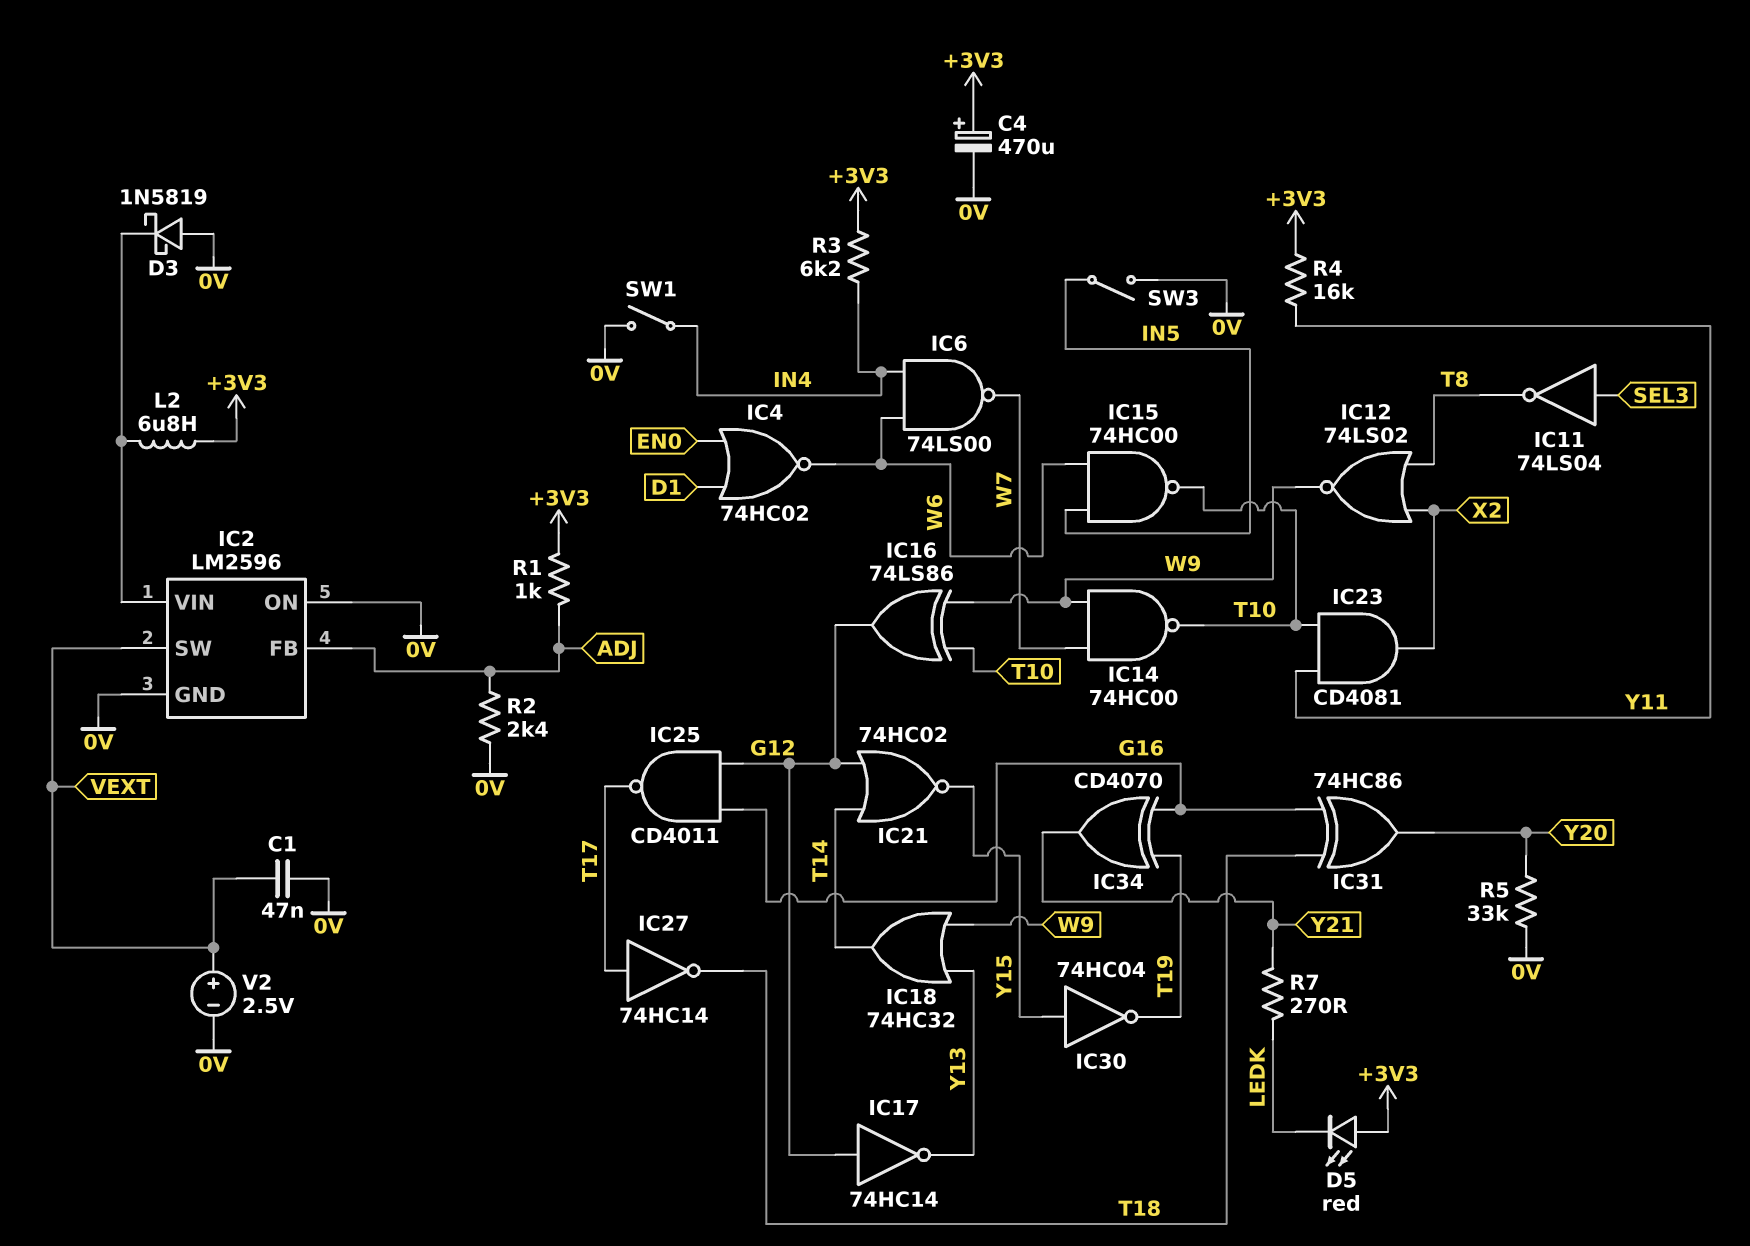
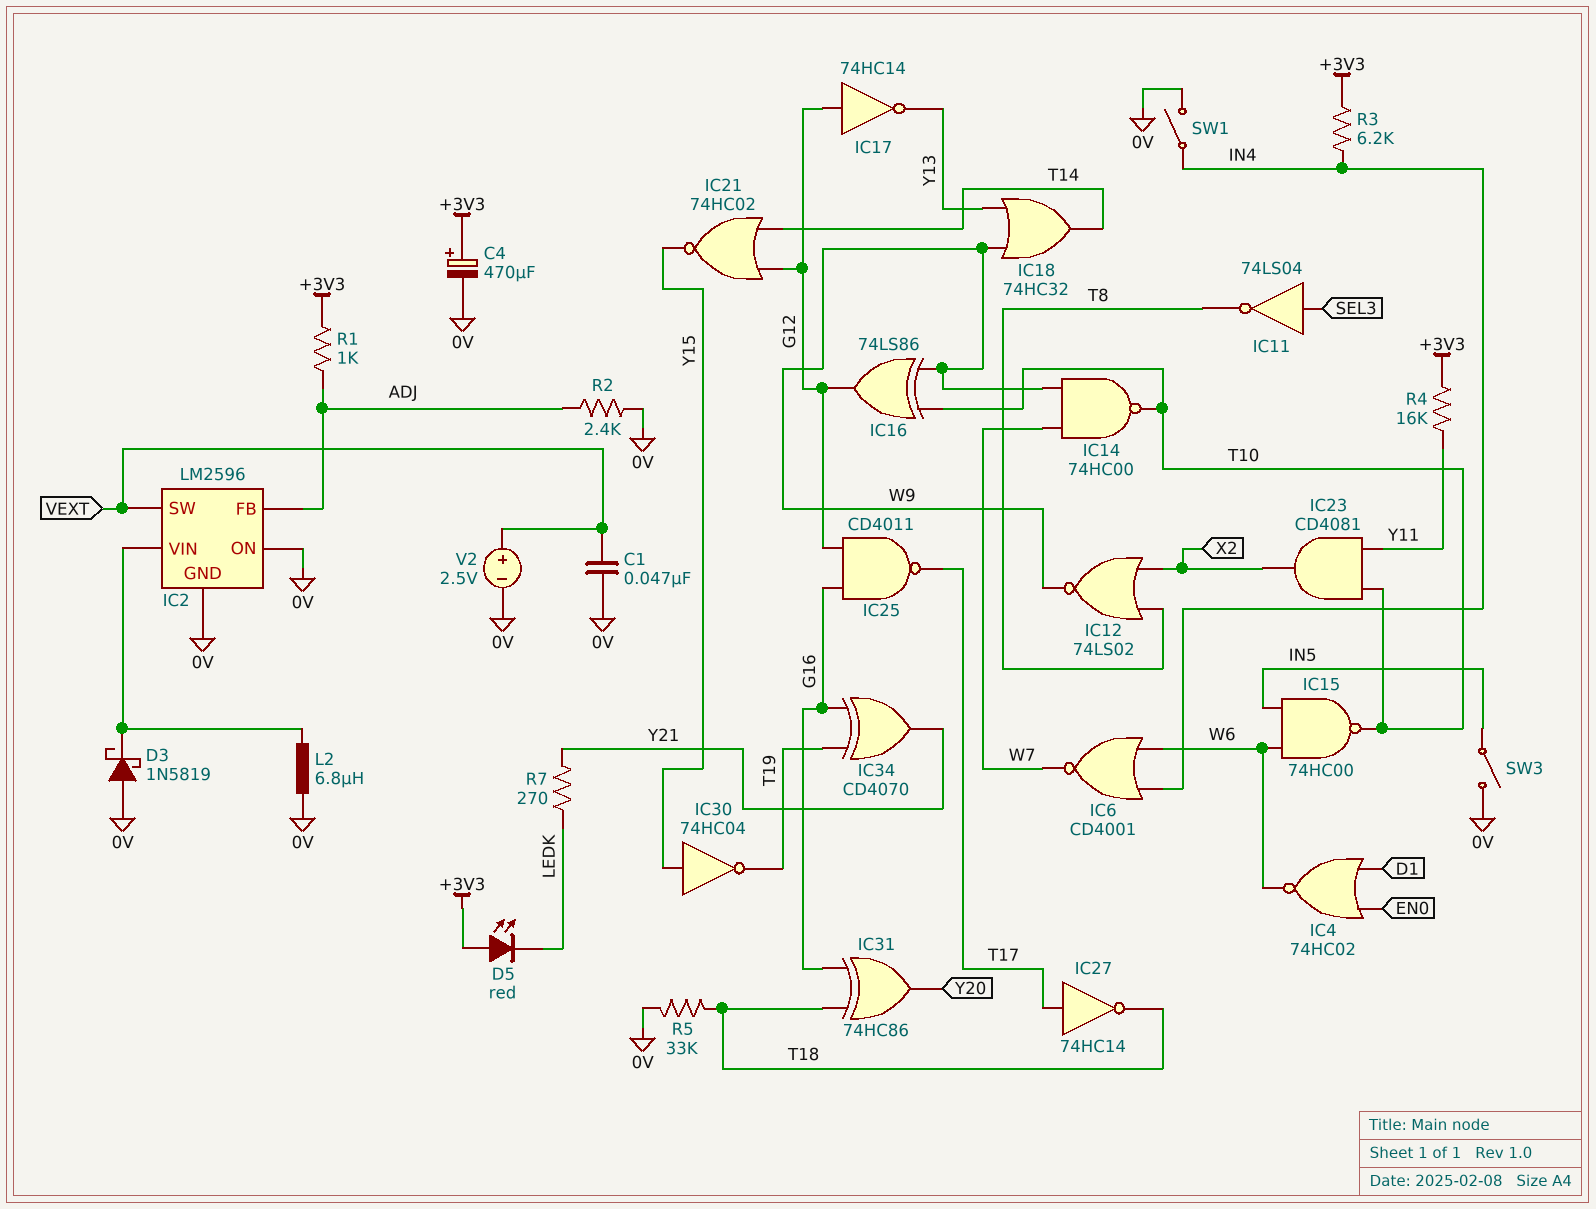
IC6: NAND 74LS00 (in IN4, in W6, out W7) -> NOR CD4001 (in IN4, in W6, out W7)
L2: 6.8uH (+3V3, IC2/VIN) -> 6.8uH (0V, IC2/VIN)
R5: 33k (0V, Y20) -> 33k (0V, T18)

